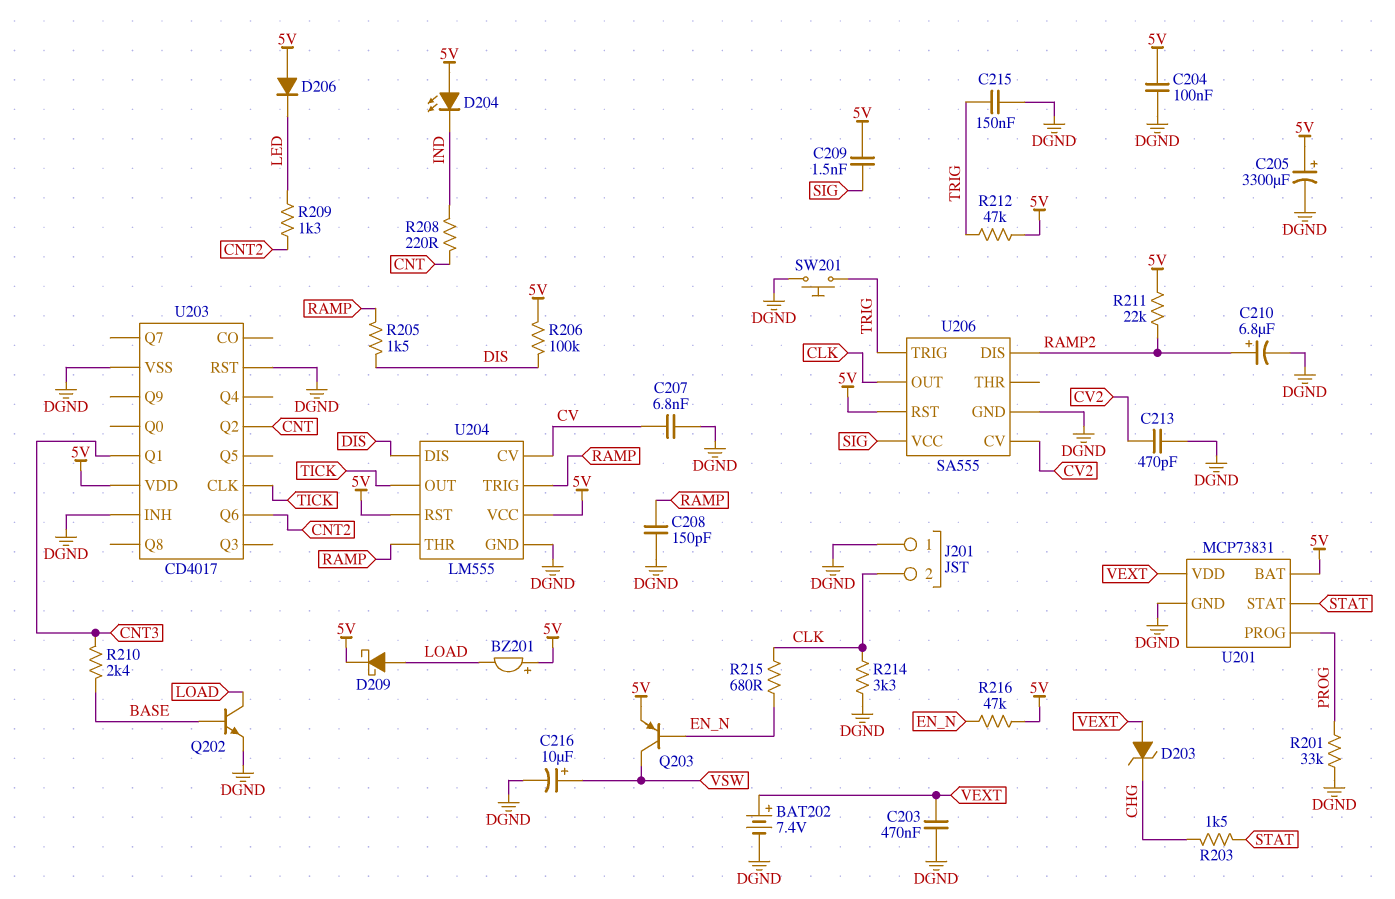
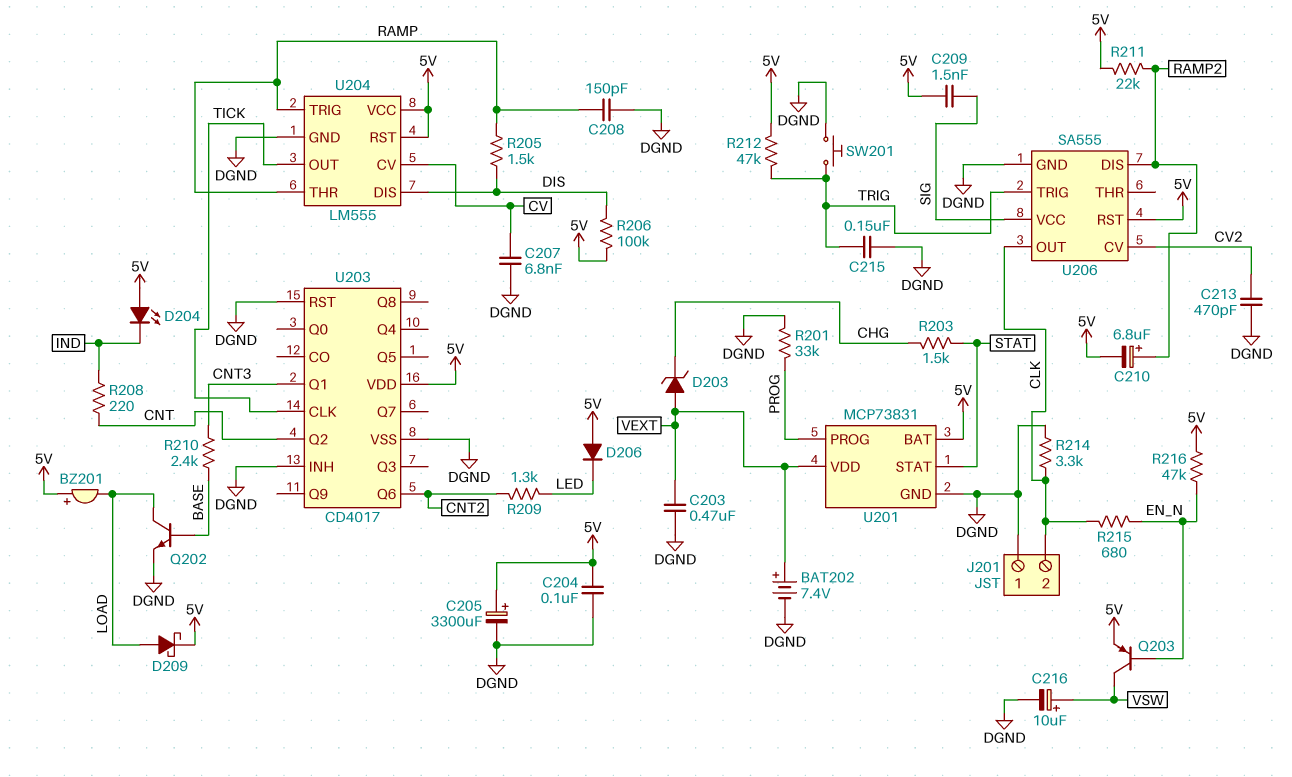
C210: 6.8uF (plus RAMP2, minus DGND) -> 6.8uF (plus RAMP2, minus 5V)

